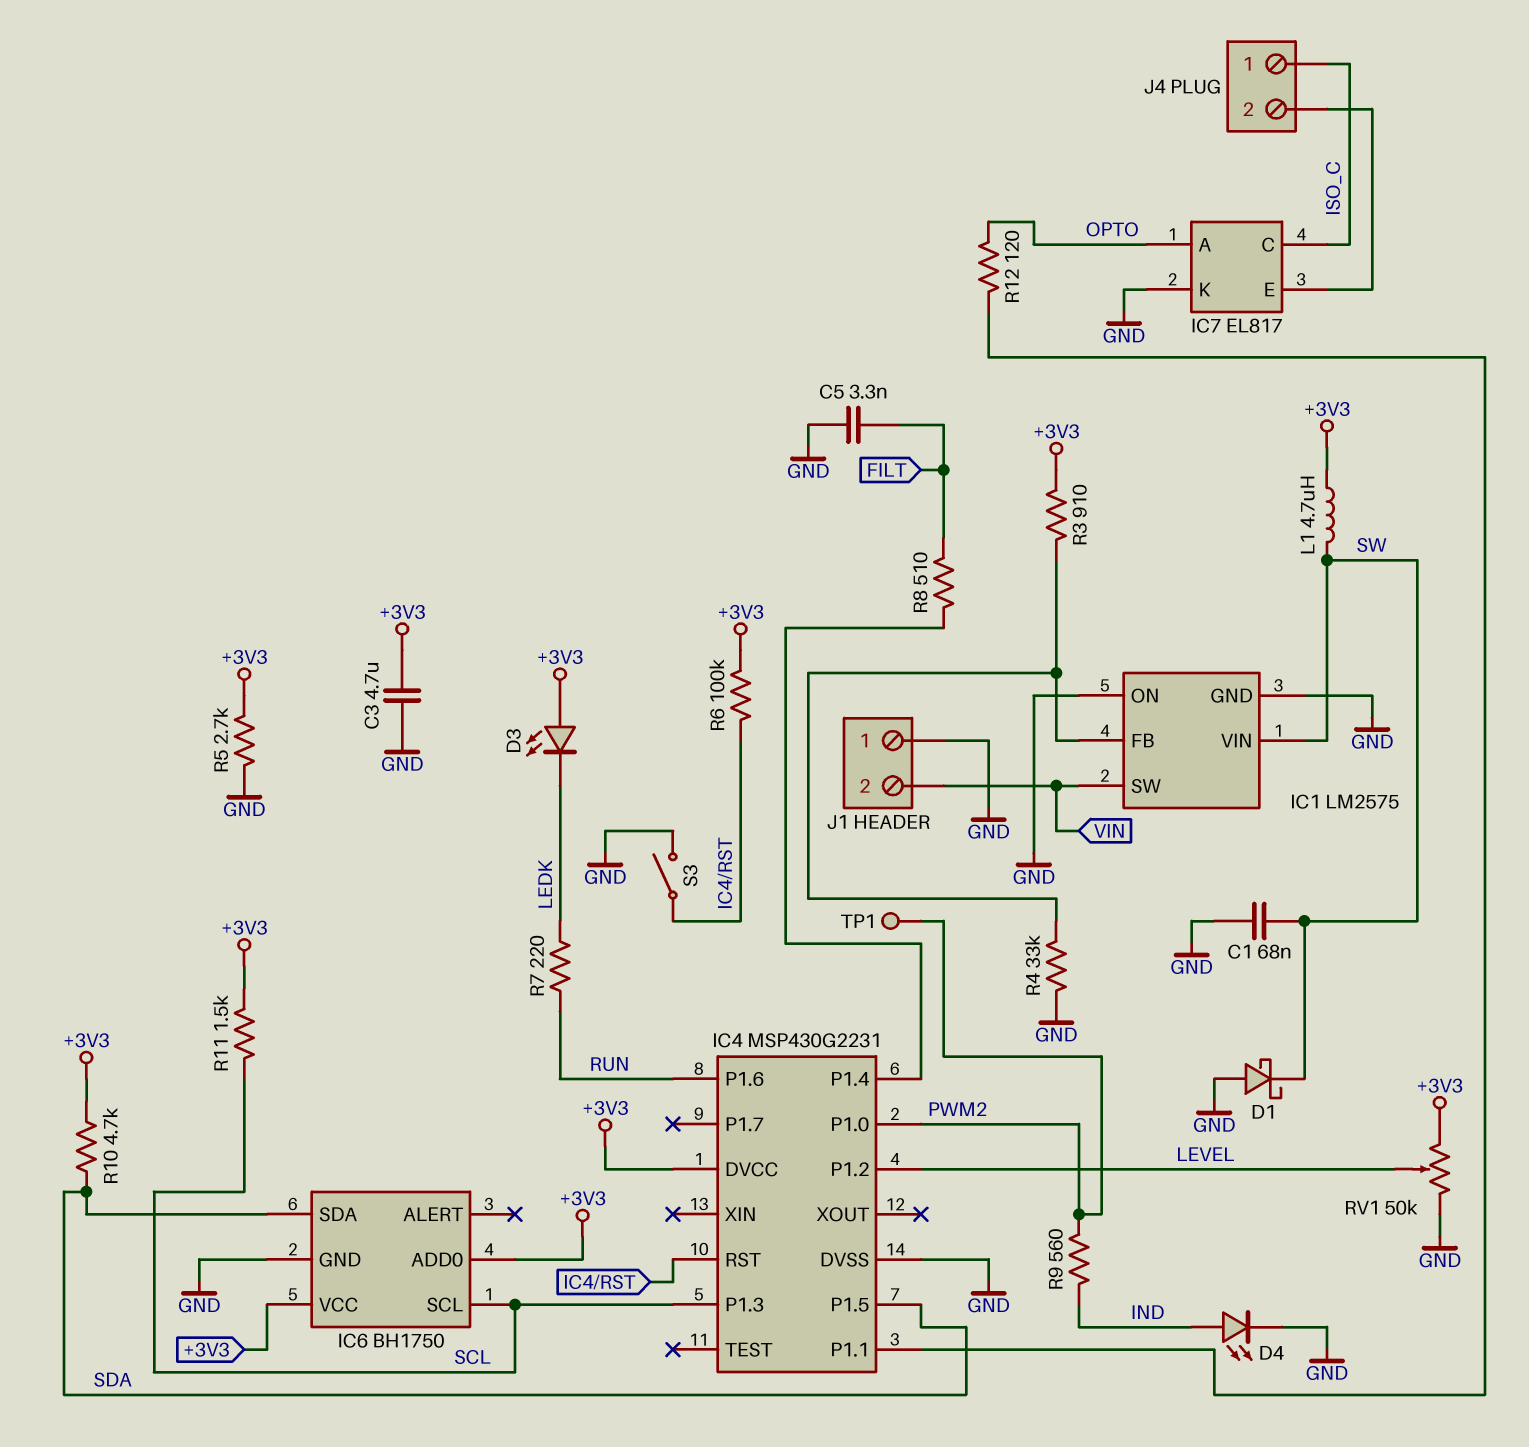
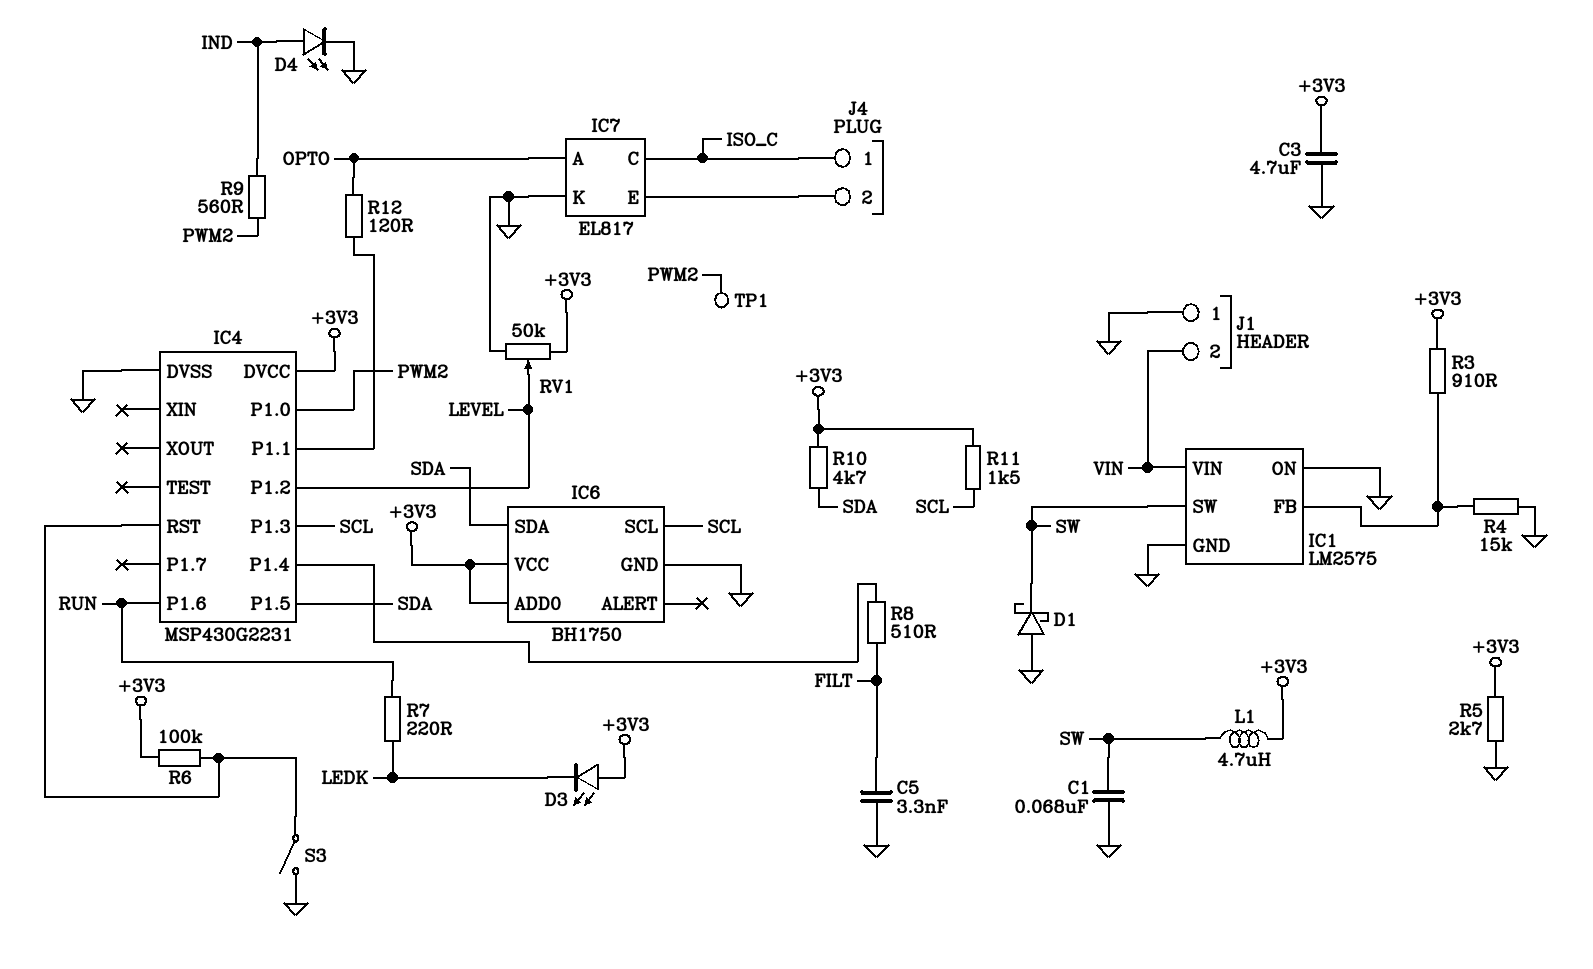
IC1 pin SW: VIN -> SW
IC1 pin VIN: SW -> VIN
R4: 33k (GND, IC1/FB) -> 15k (GND, IC1/FB)

